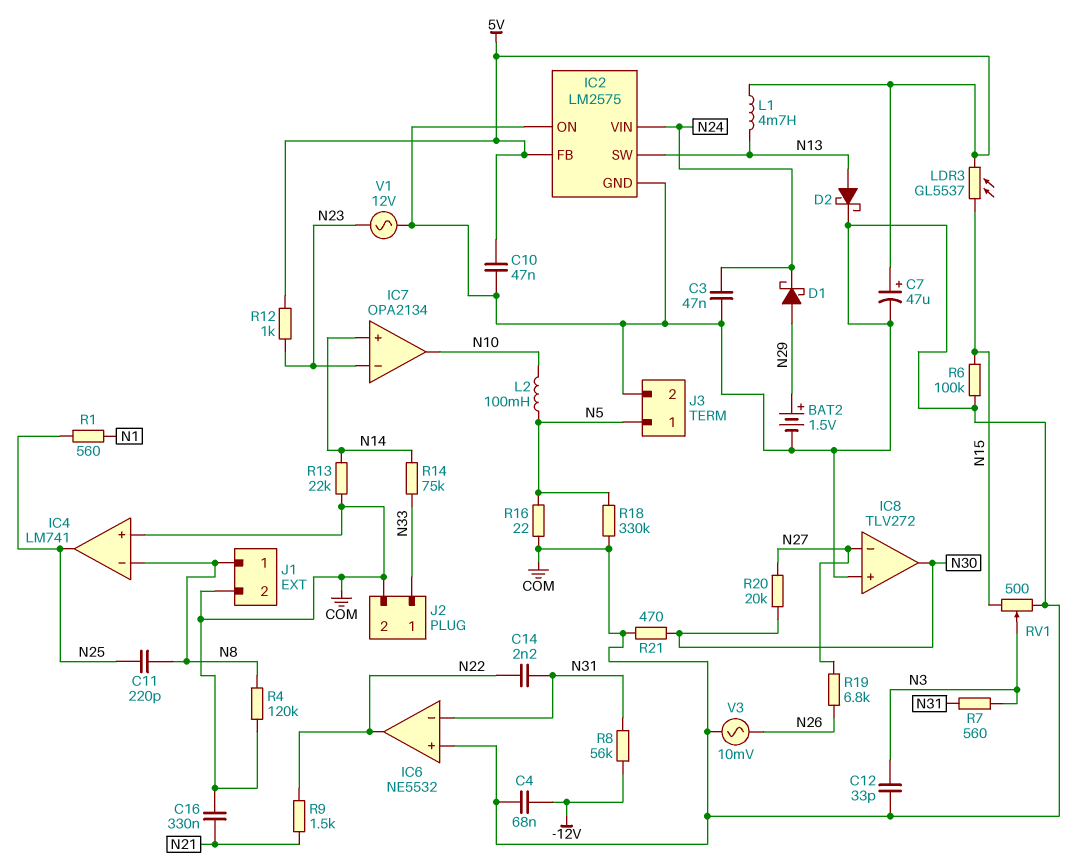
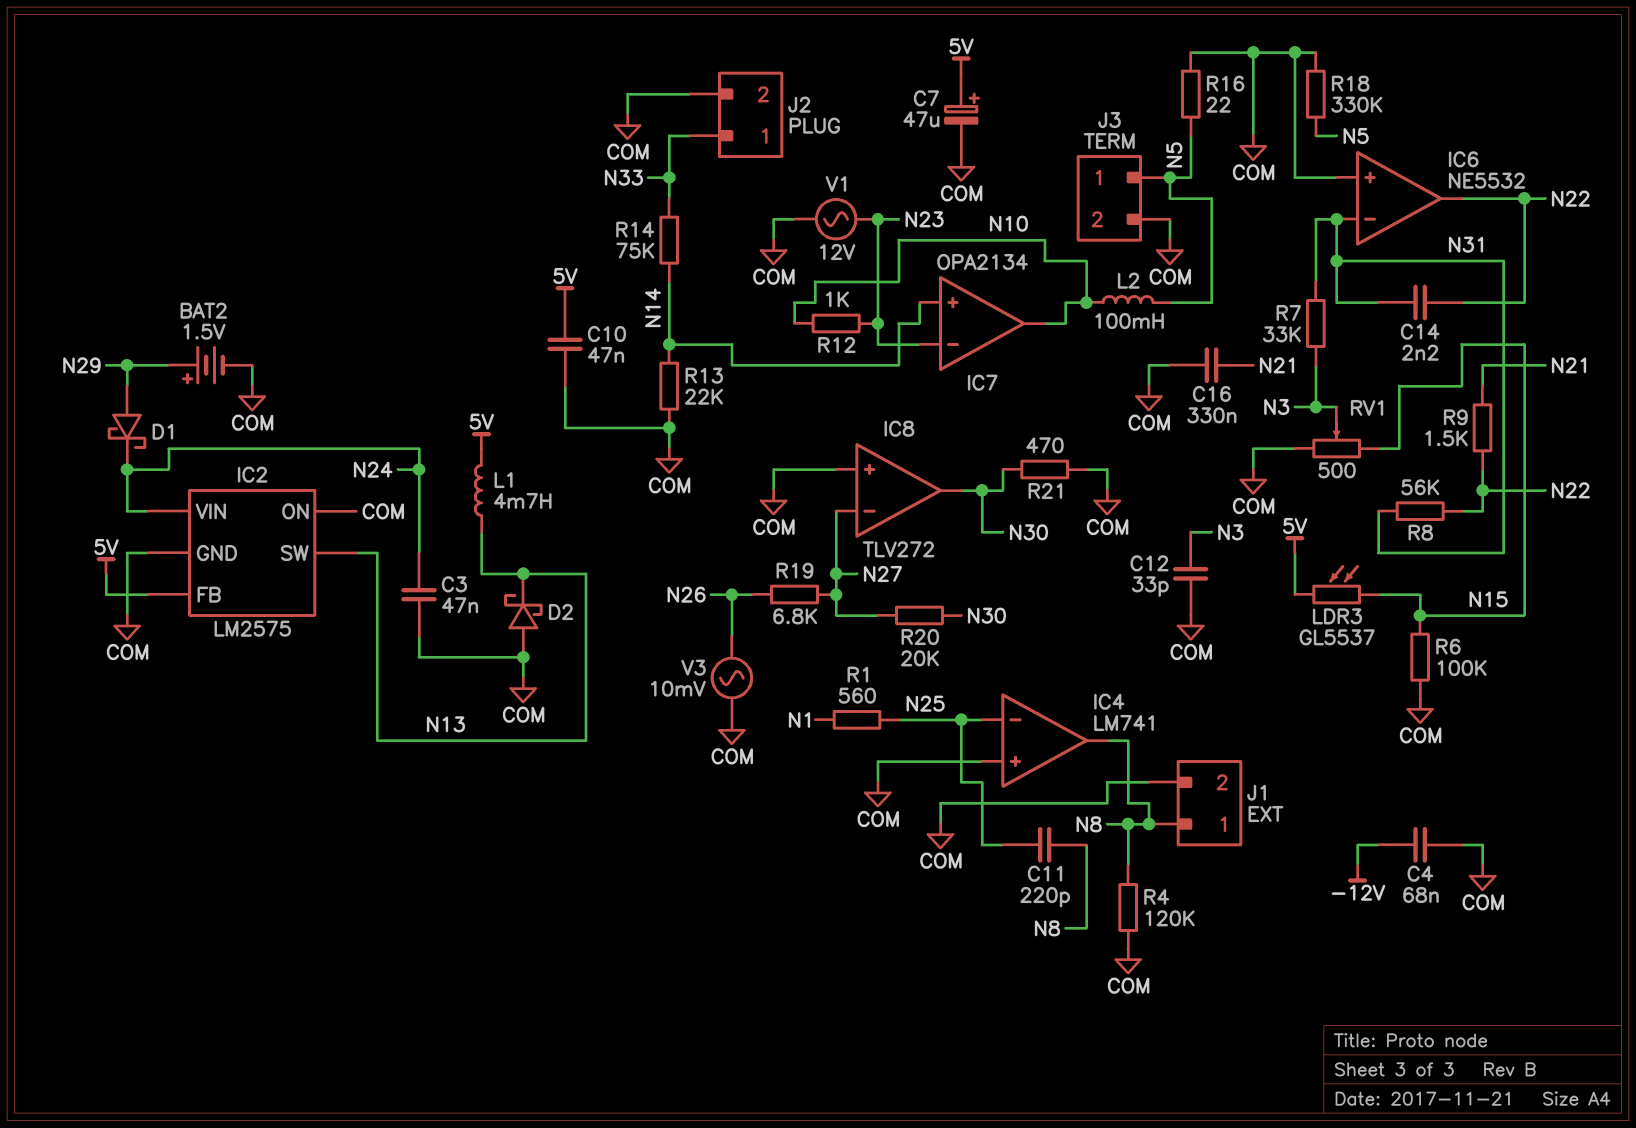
D2: schottky (A N13, K COM) -> schottky (A COM, K N13)
IC4 pin in-: N8 -> N25
IC4 pin out: N25 -> N8
R7: 560 (N3, N31) -> 33k (N3, N31)
R8: 56k (-12V, N31) -> 56k (N22, N31)
R12: 1k (5V, N23) -> 1k (N10, N23)

